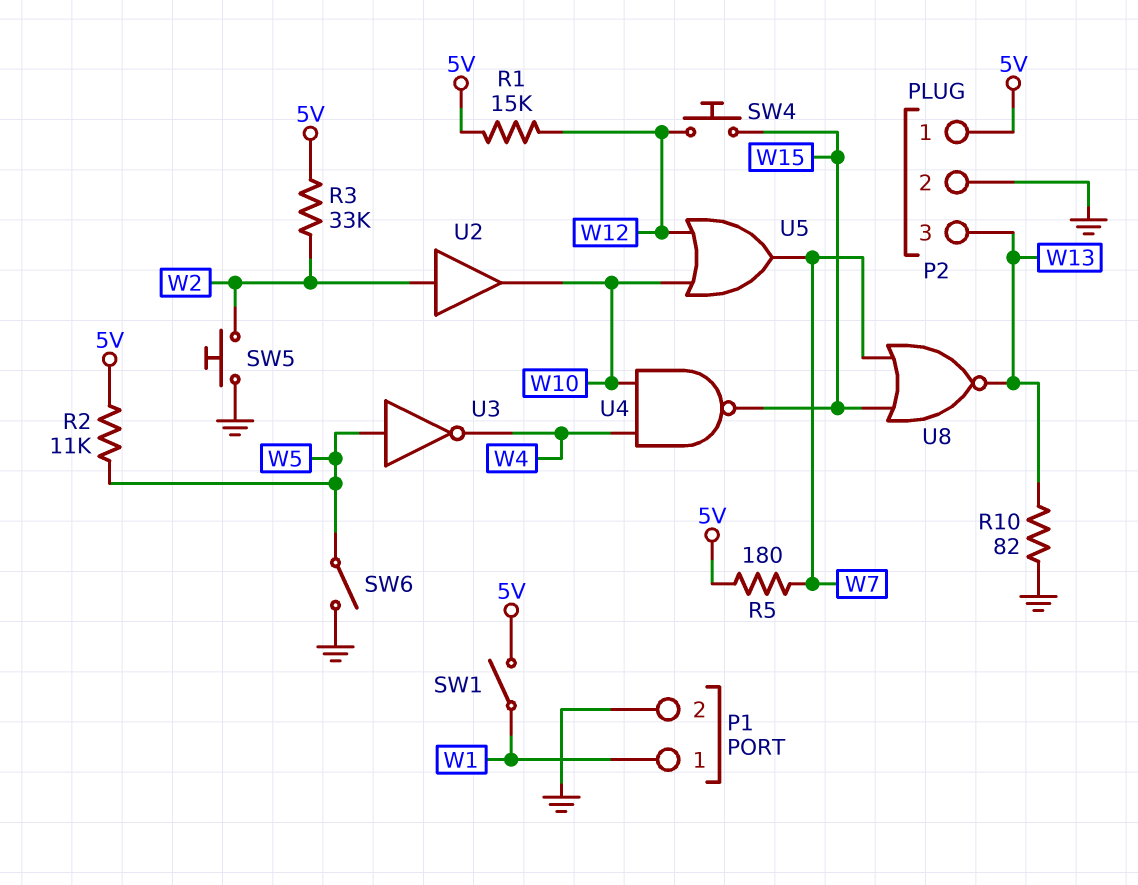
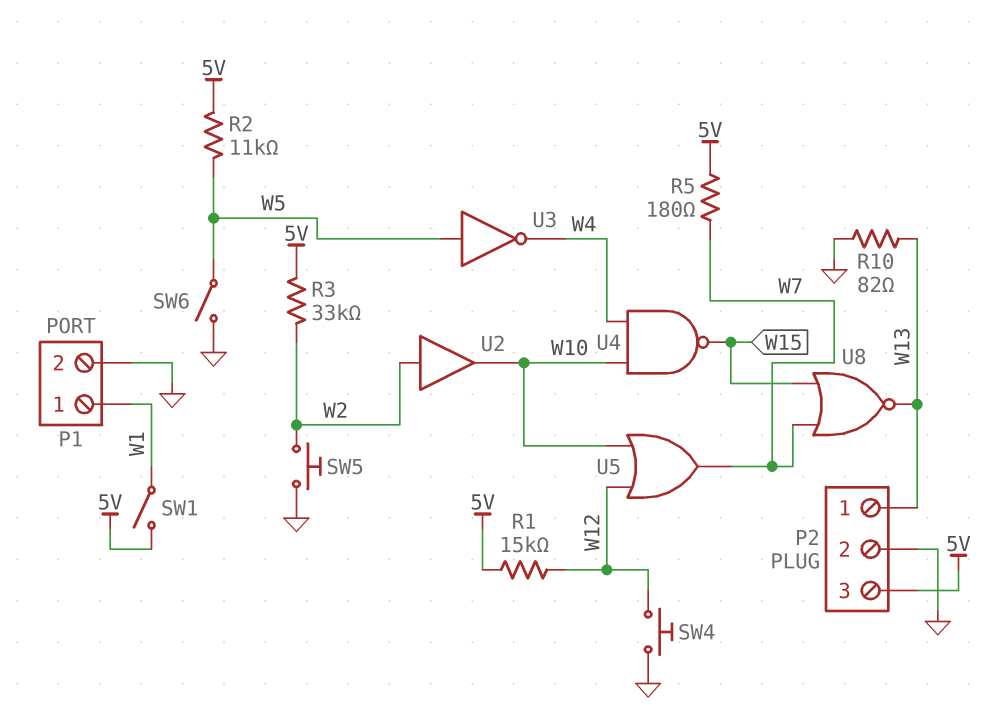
P2 pin 1: 5V -> W13
P2 pin 3: W13 -> 5V
SW4: button (W12, W15) -> button (GND, W12)

